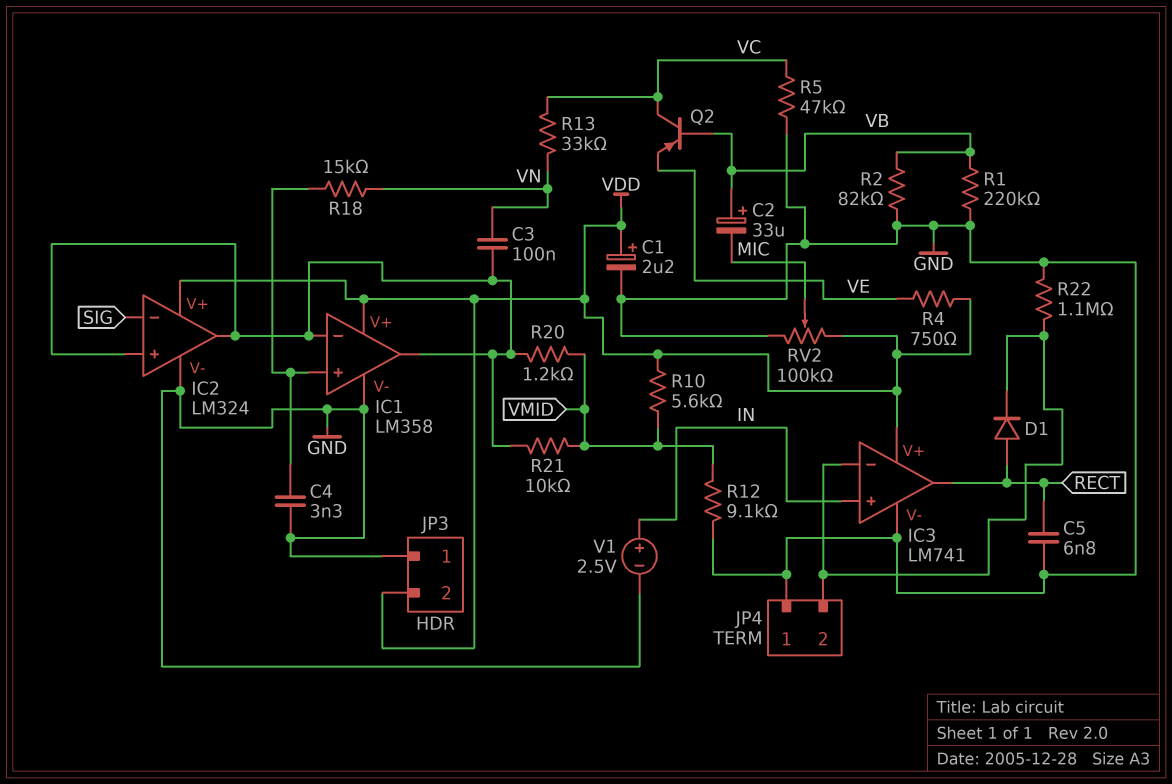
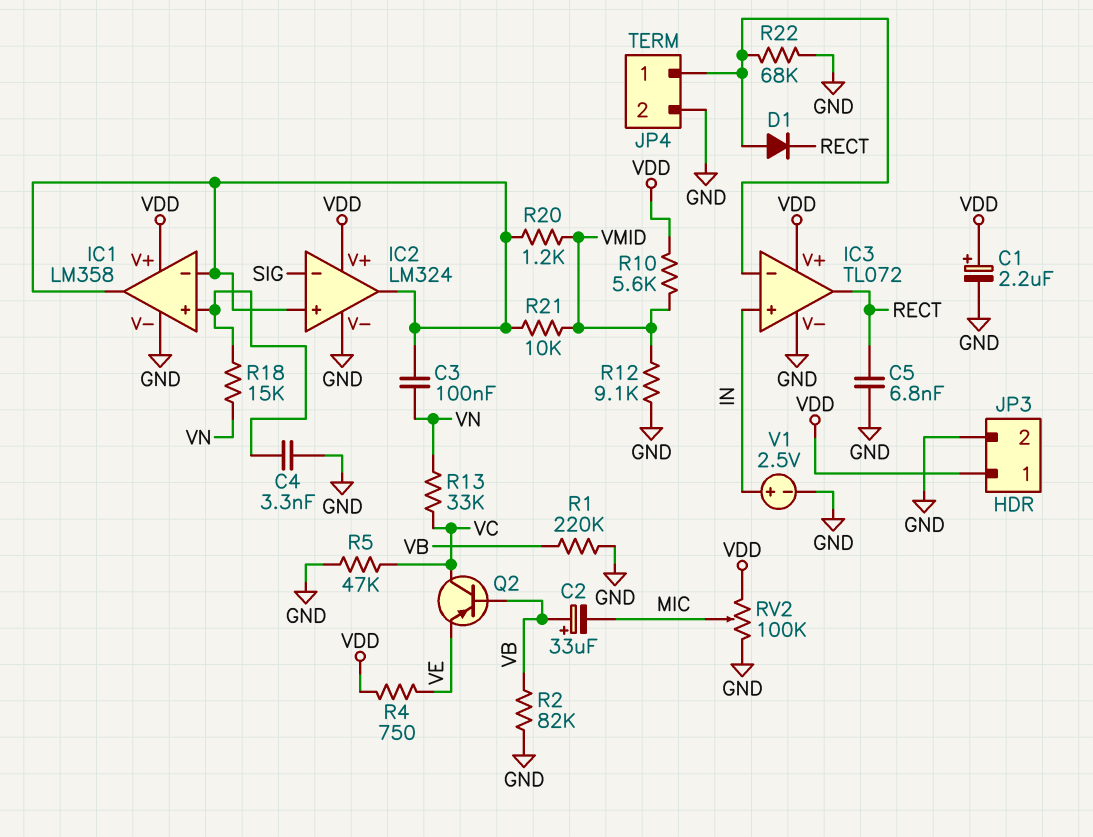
D1: diode (A RECT, K IC3/in-) -> diode (A IC3/in-, K RECT)
IC3: LM741 -> TL072
JP3 pin 1: GND -> VDD
JP3 pin 2: VDD -> GND
JP4 pin 1: GND -> IC3/in-
JP4 pin 2: IC3/in- -> GND
R22: 1.1M (GND, IC3/in-) -> 68k (GND, IC3/in-)

